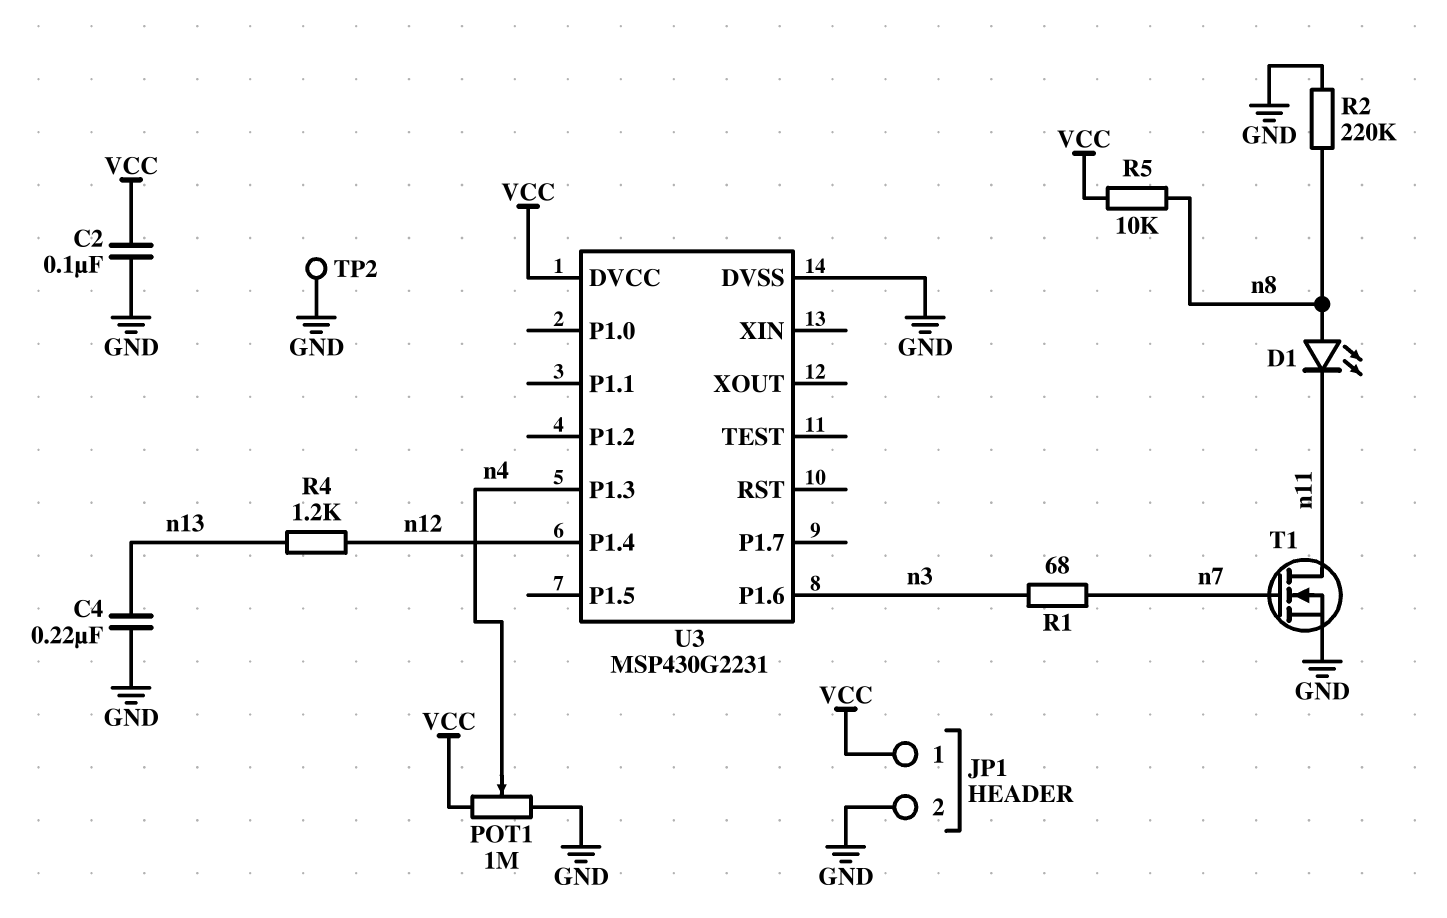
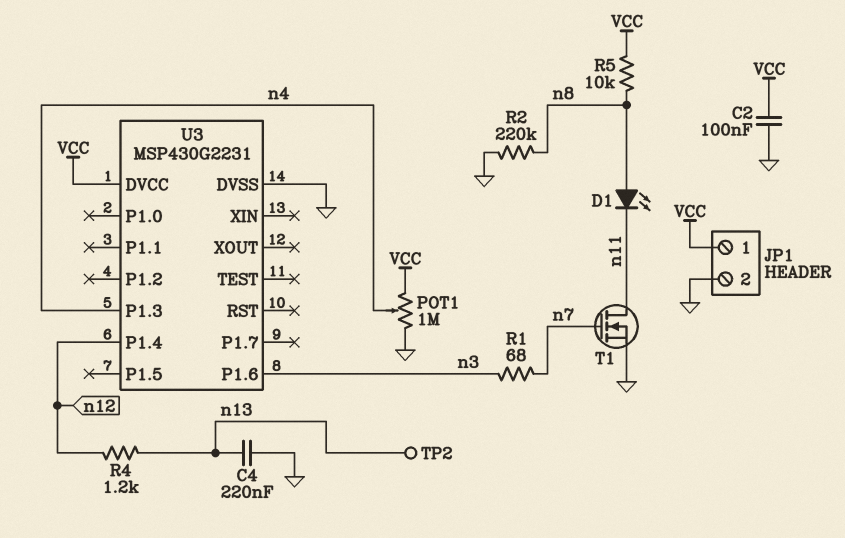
TP2: test point (GND) -> test point (n13)

